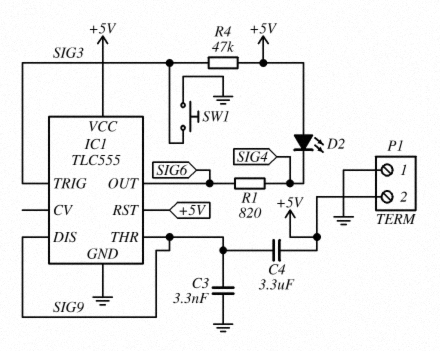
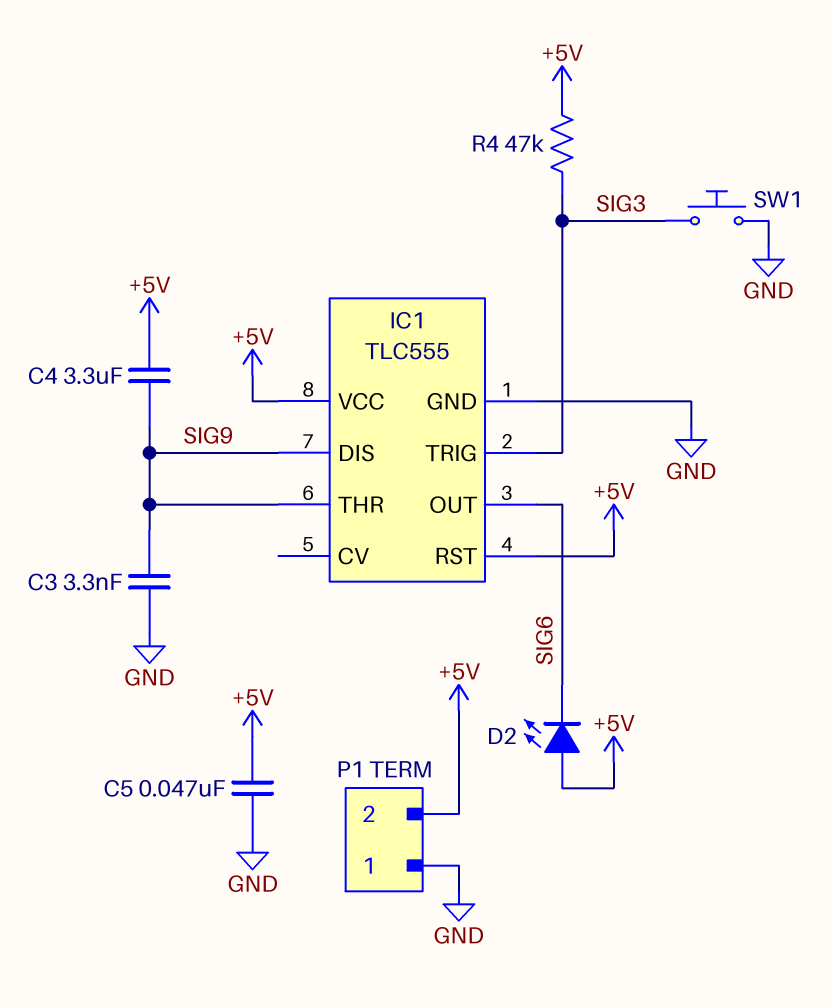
C5: none -> 47nF (+5V, GND)
D2: LED (A +5V, K SIG4) -> LED (A +5V, K SIG6)
R1: 820 (SIG4, SIG6) -> none

